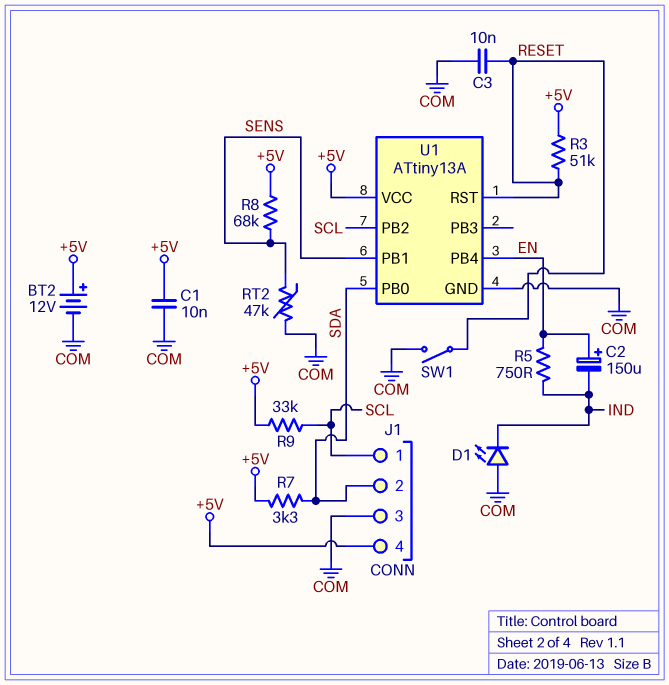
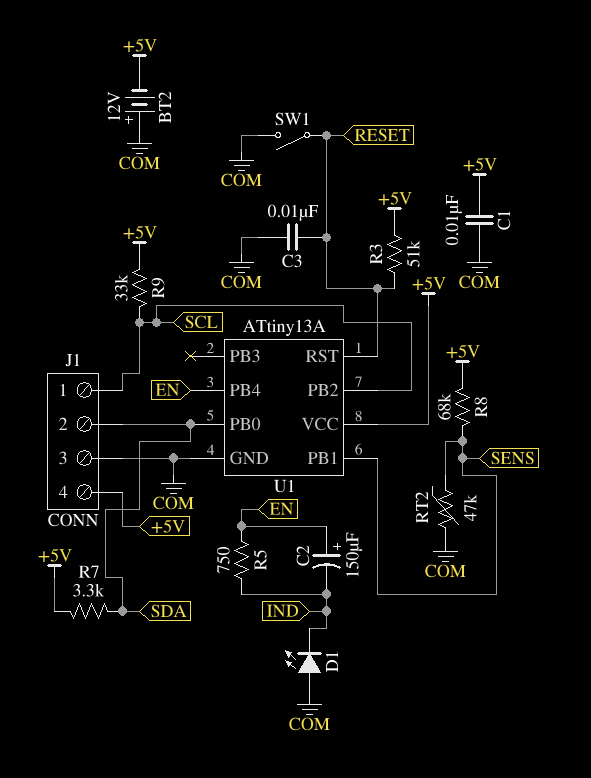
BT2: 12V (plus +5V, minus COM) -> 12V (plus COM, minus +5V)

